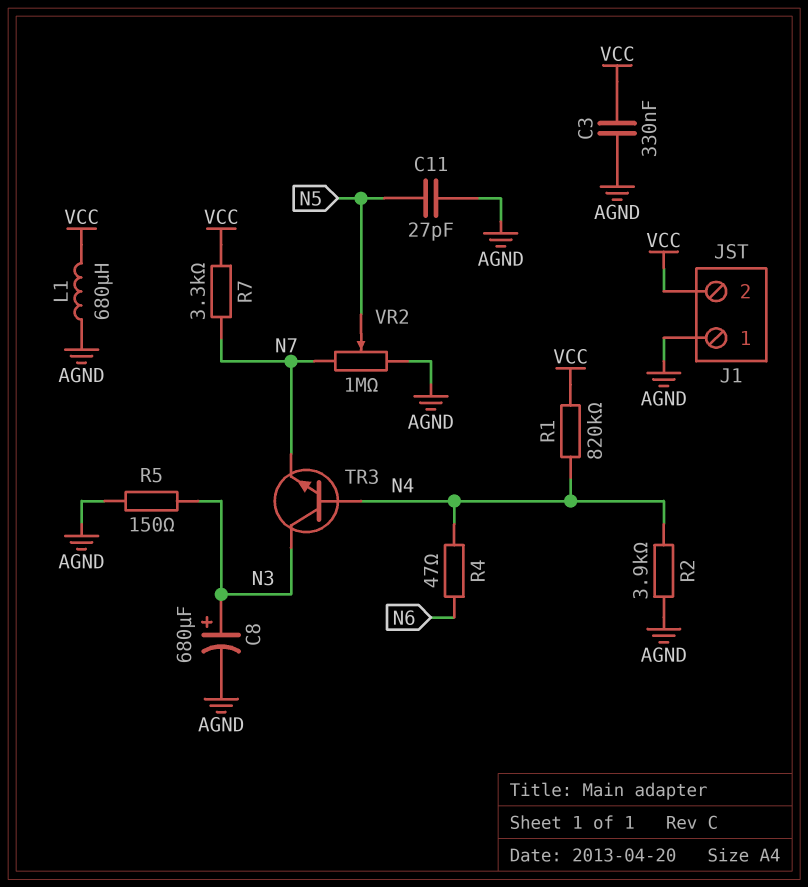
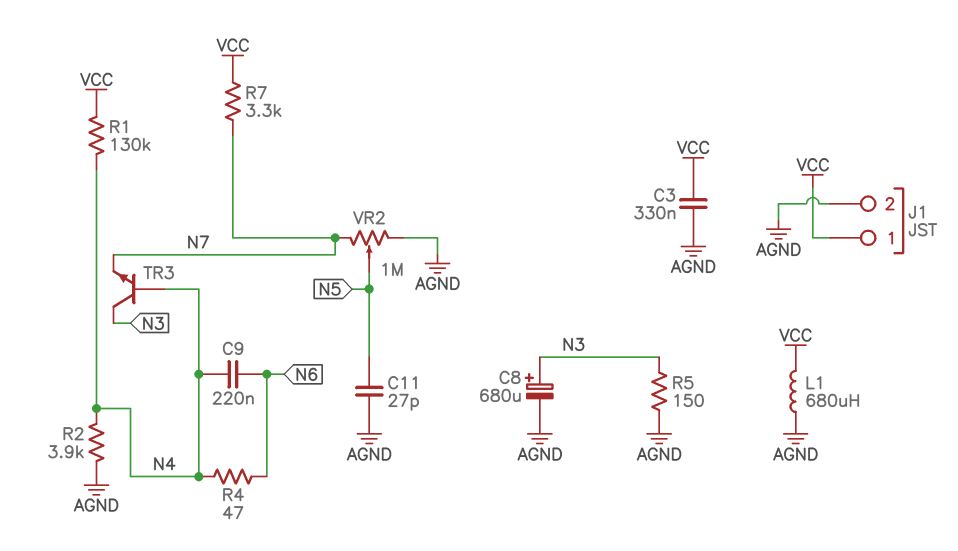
C9: none -> 220nF (N4, N6)
J1 pin 1: AGND -> VCC
J1 pin 2: VCC -> AGND
R1: 820k (N4, VCC) -> 130k (N4, VCC)

